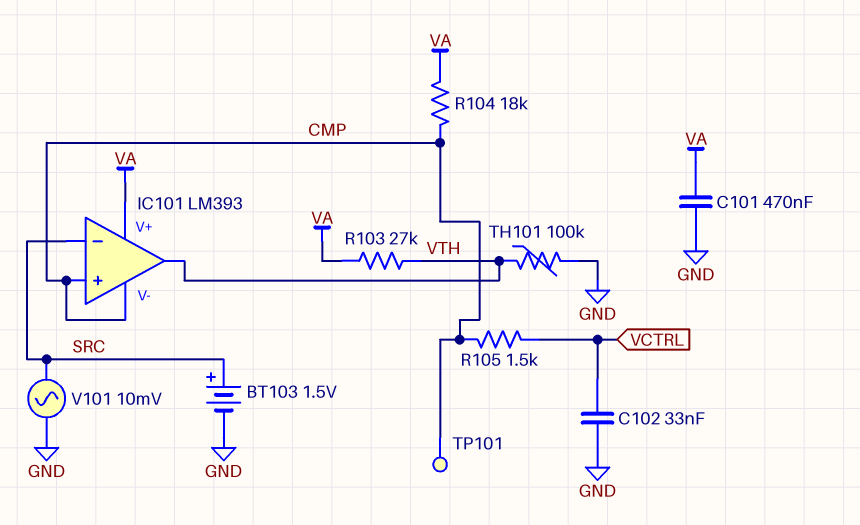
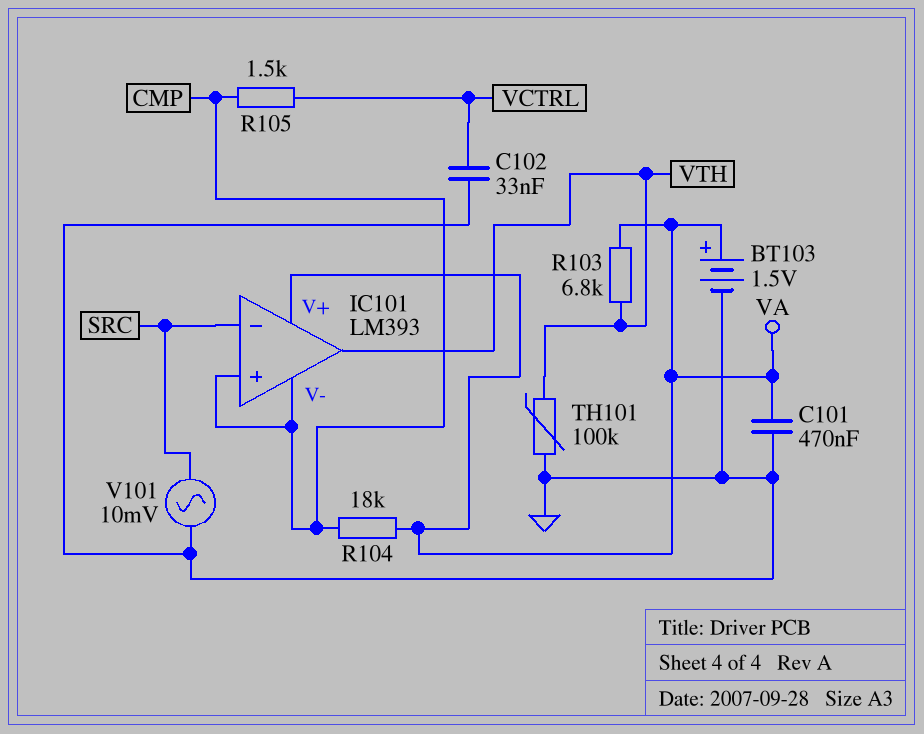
BT103: 1.5V (plus SRC, minus GND) -> 1.5V (plus VA, minus GND)
R103: 27k (VA, VTH) -> 6.8k (VA, VTH)
TP101: test point (CMP) -> none

